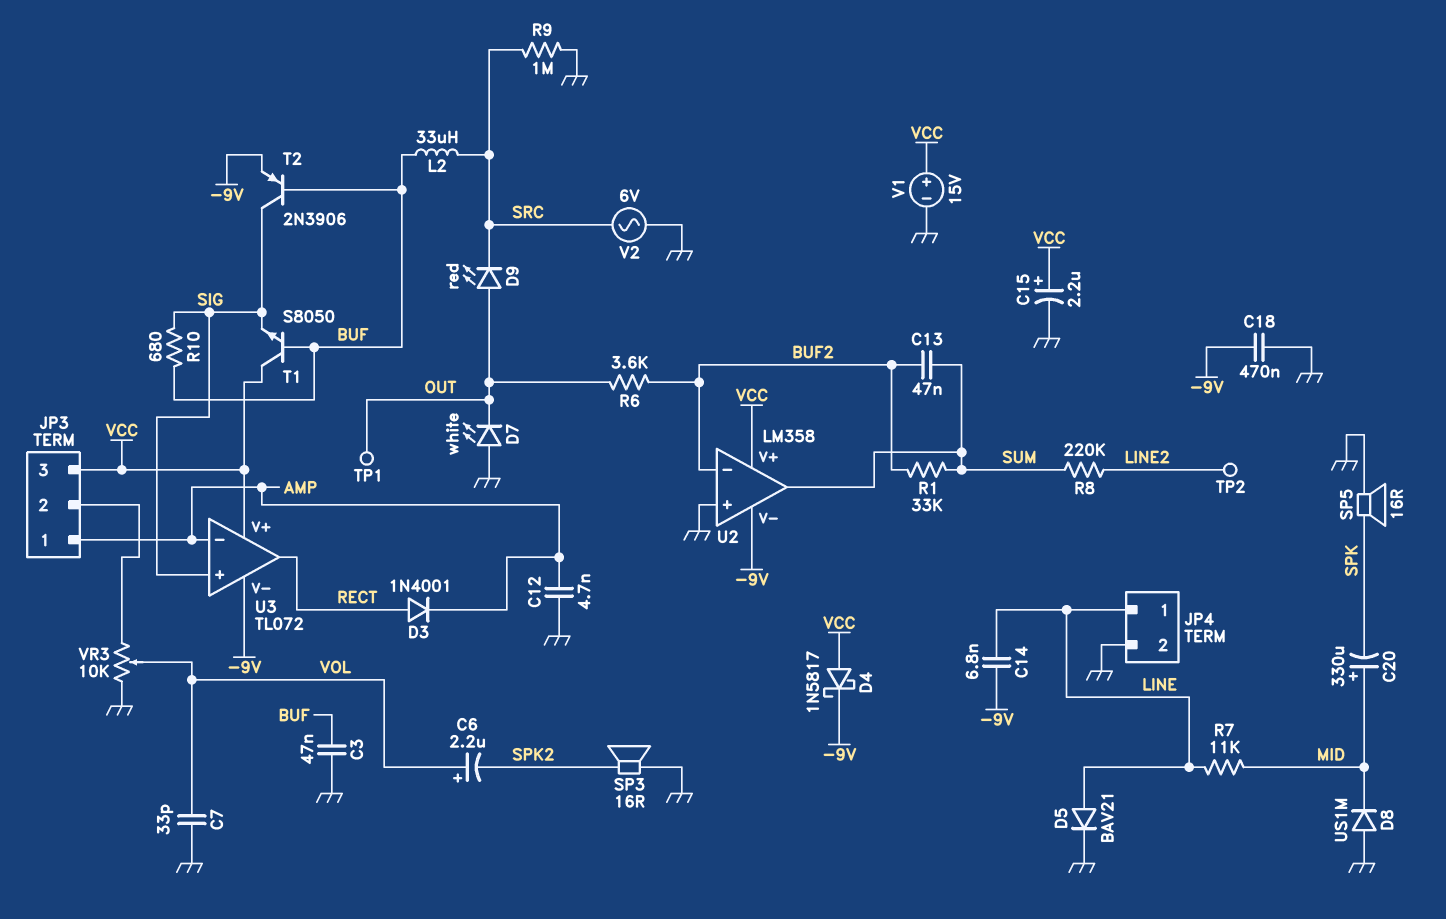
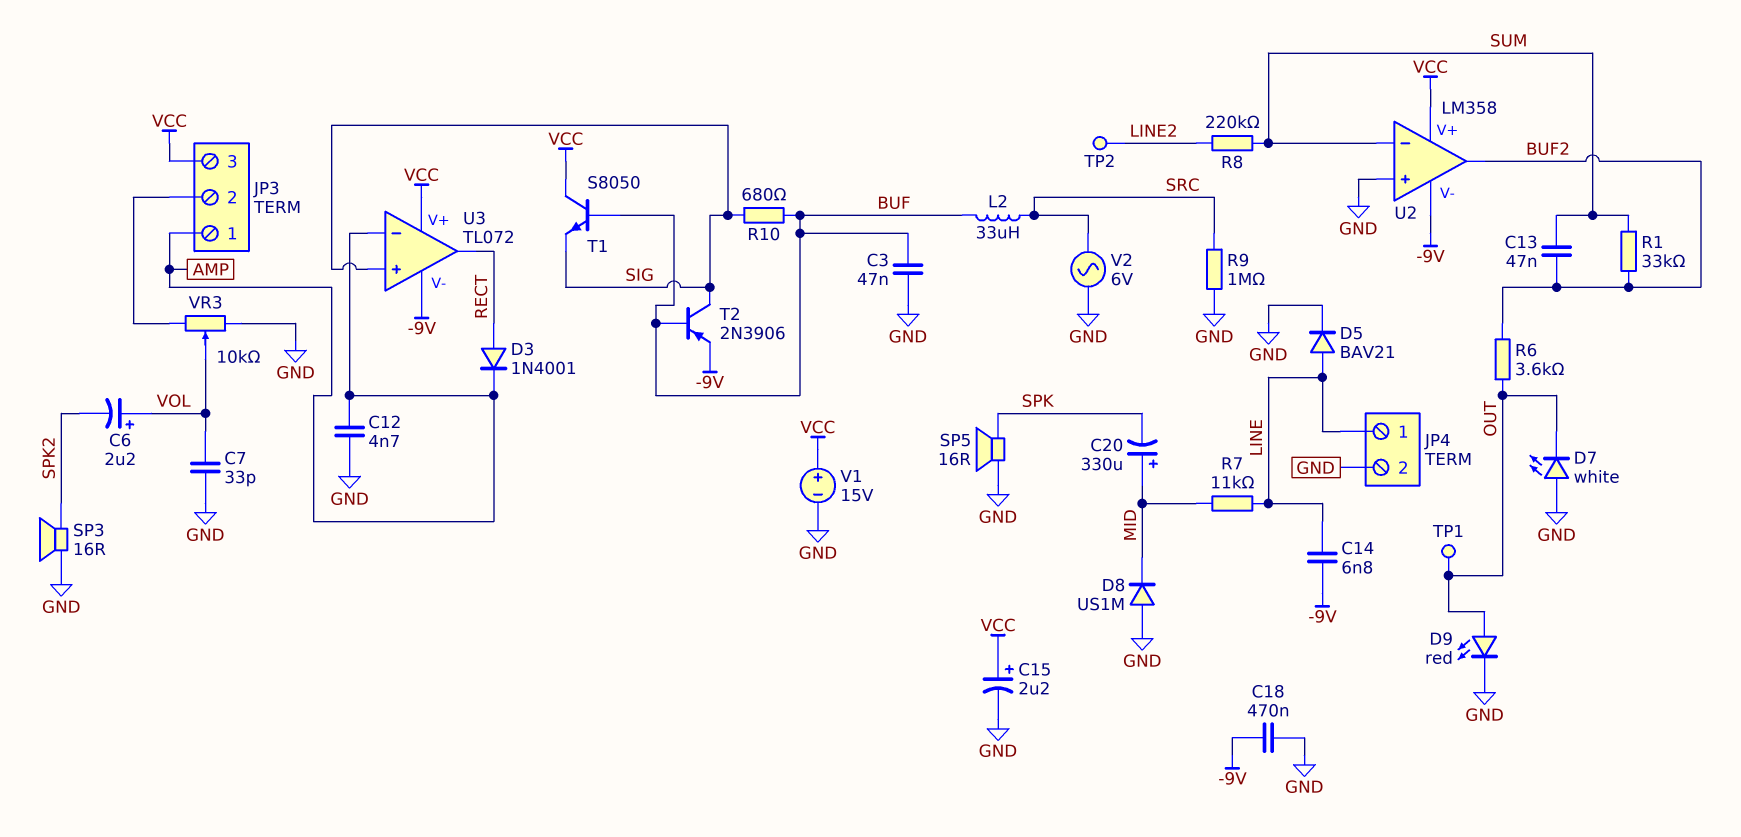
D4: schottky 1N5817 (A VCC, K -9V) -> none
D9: LED red (A OUT, K SRC) -> LED red (A OUT, K GND)
U2 pin in-: BUF2 -> SUM
U2 pin out: SUM -> BUF2

